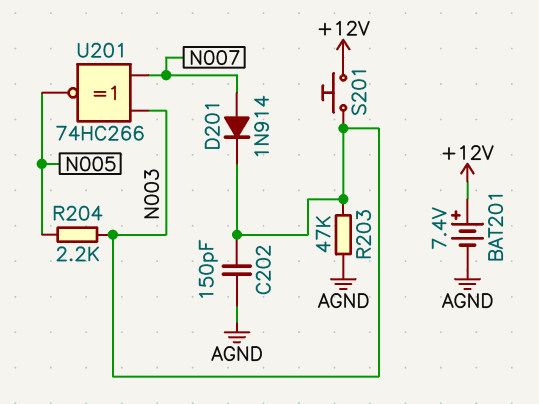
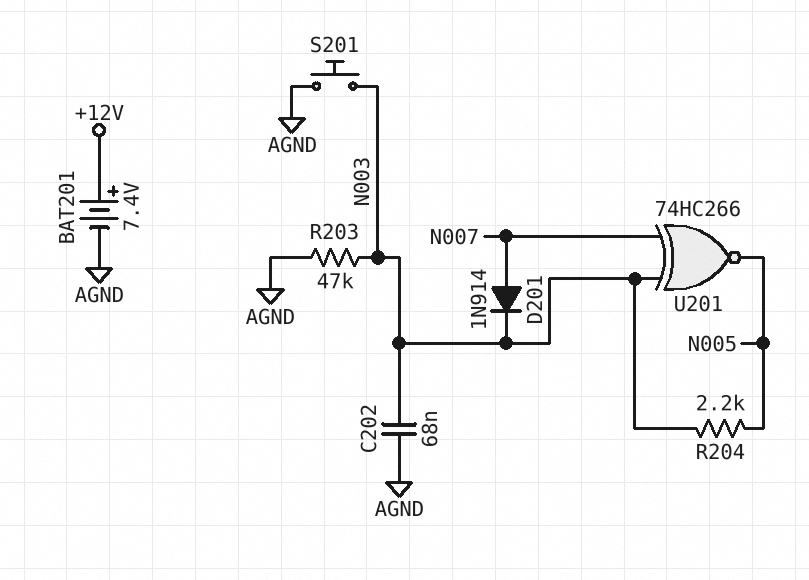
C202: 150pF (AGND, N003) -> 68nF (AGND, N003)
S201: button (+12V, N003) -> button (AGND, N003)

